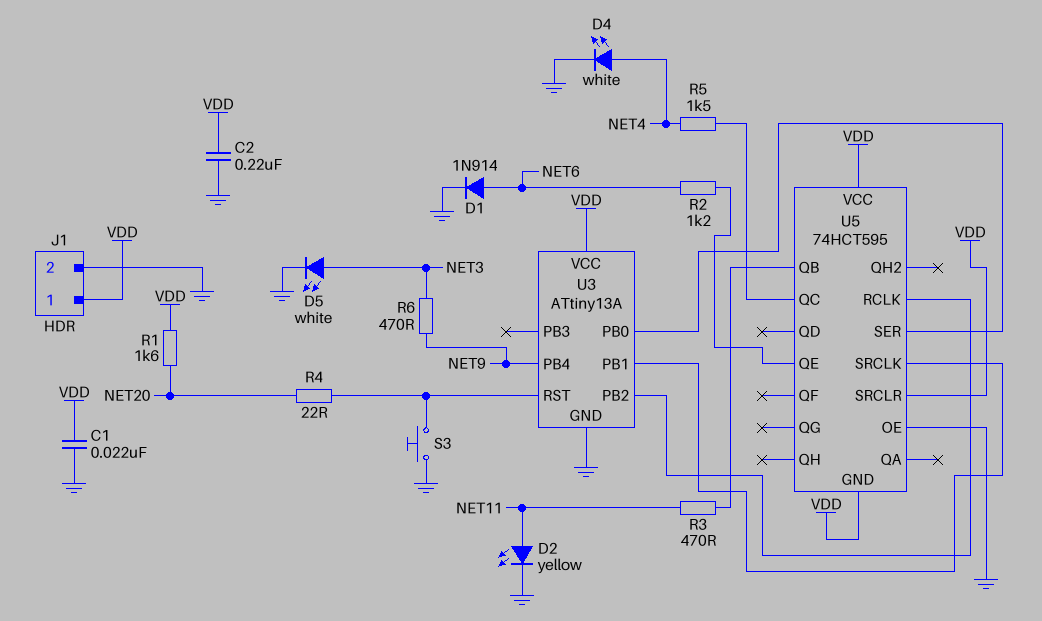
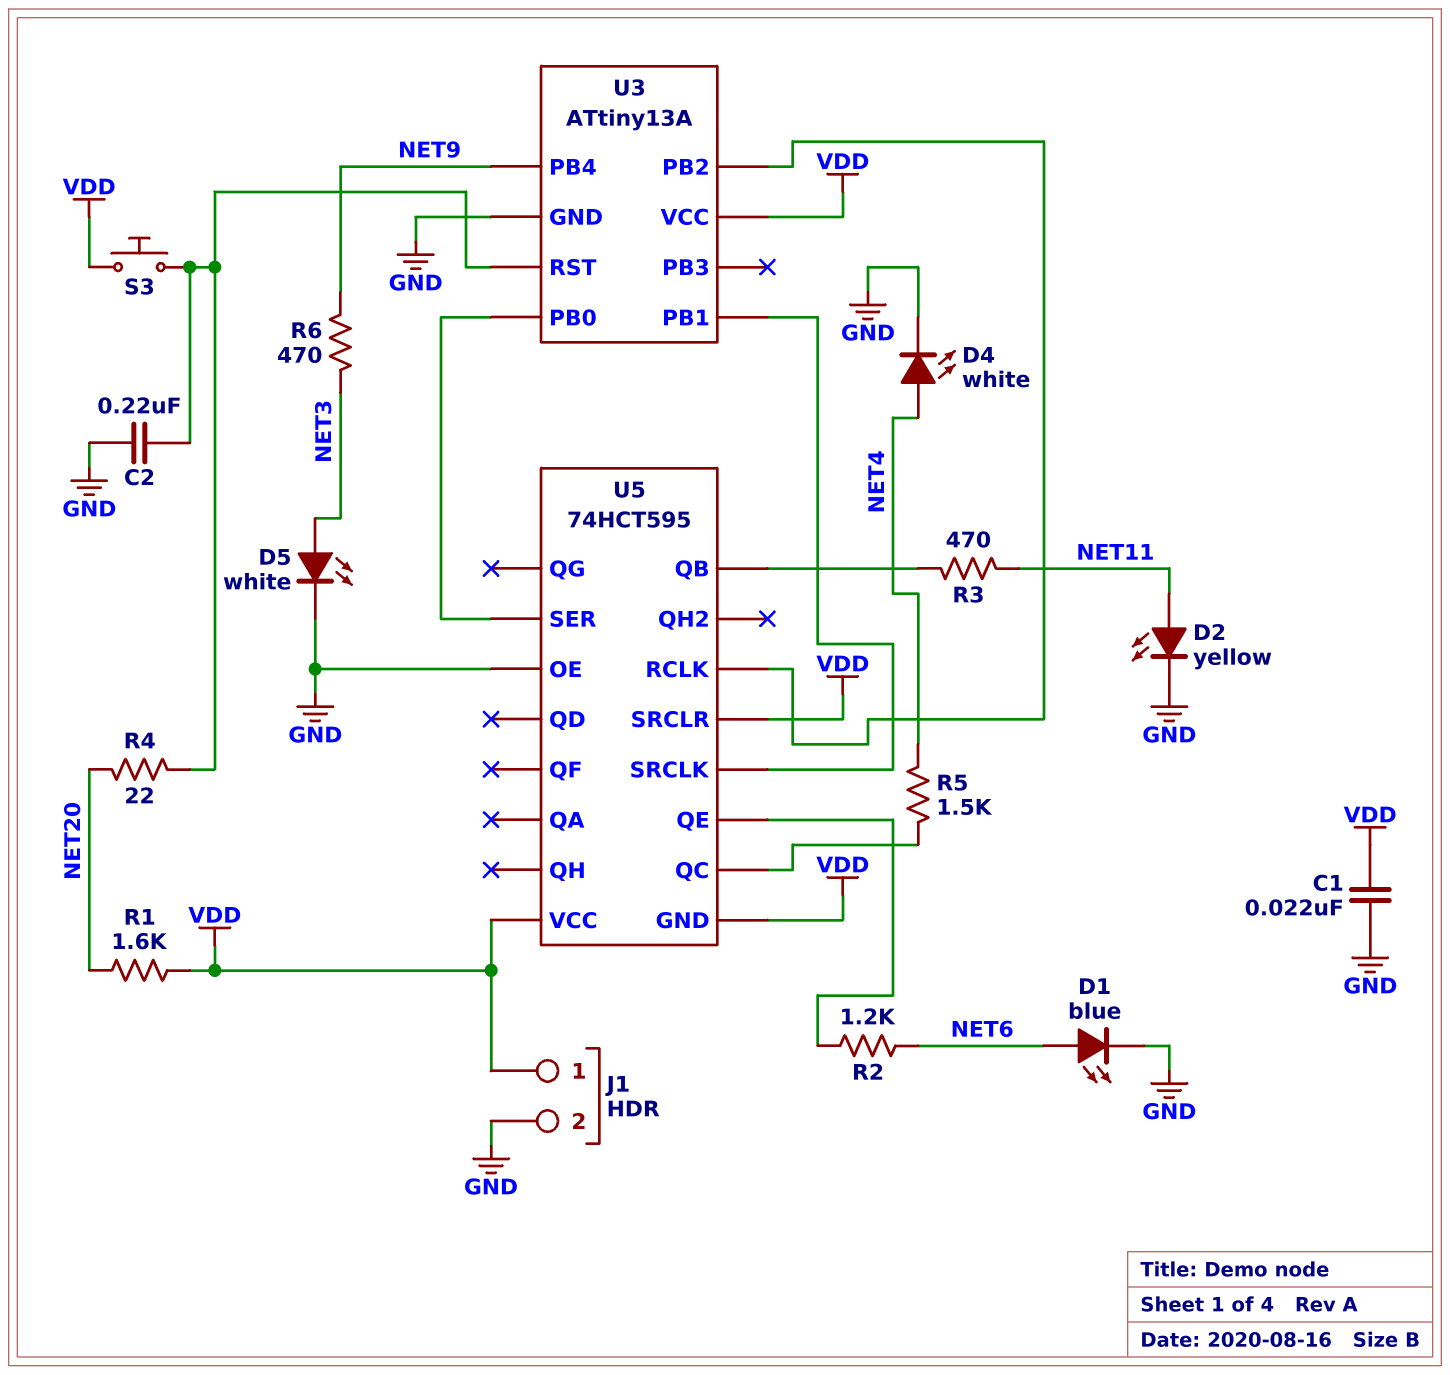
C2: 220nF (GND, VDD) -> 220nF (GND, U3/RST)
D1: diode 1N914 (A NET6, K GND) -> LED blue (A NET6, K GND)
S3: button (GND, U3/RST) -> button (U3/RST, VDD)

